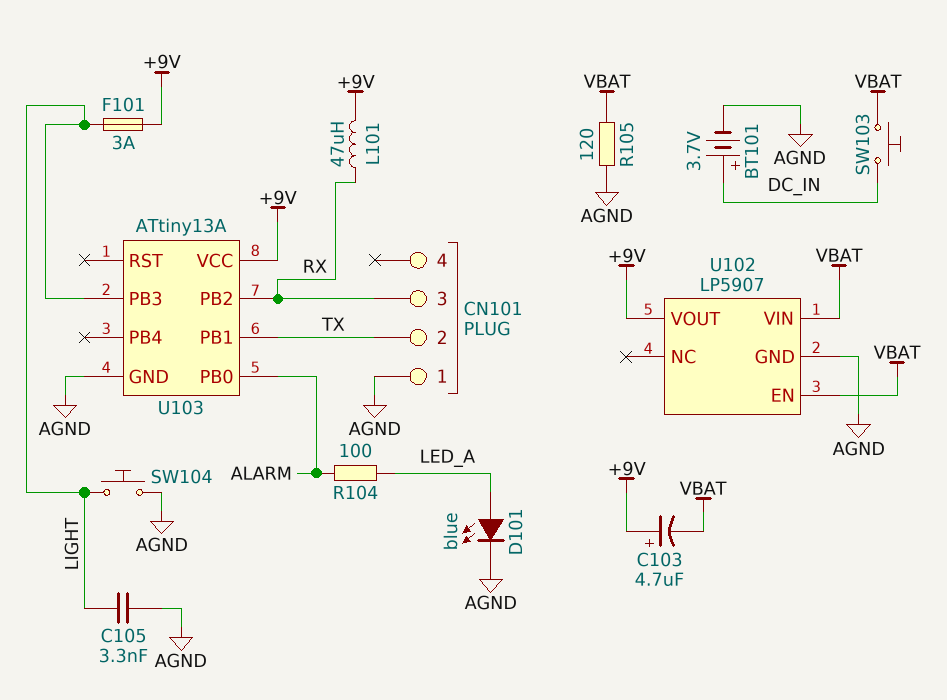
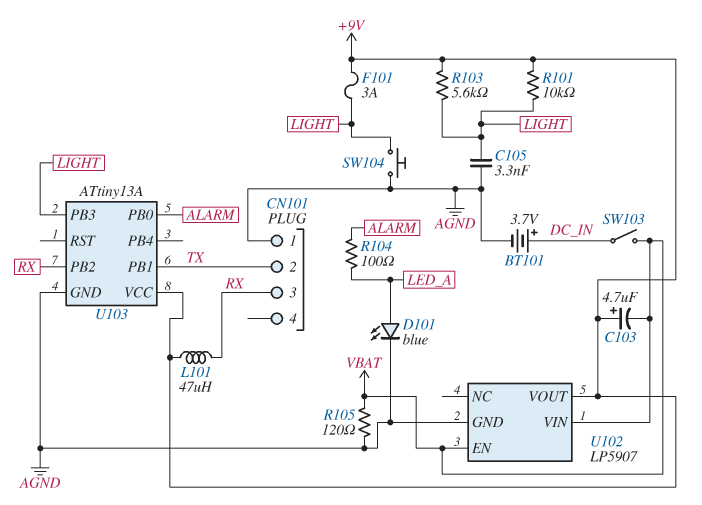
R101: none -> 10k (+9V, LIGHT)
R103: none -> 5.6k (+9V, LIGHT)
SW103: button (DC_IN, VBAT) -> switch (DC_IN, VBAT)

